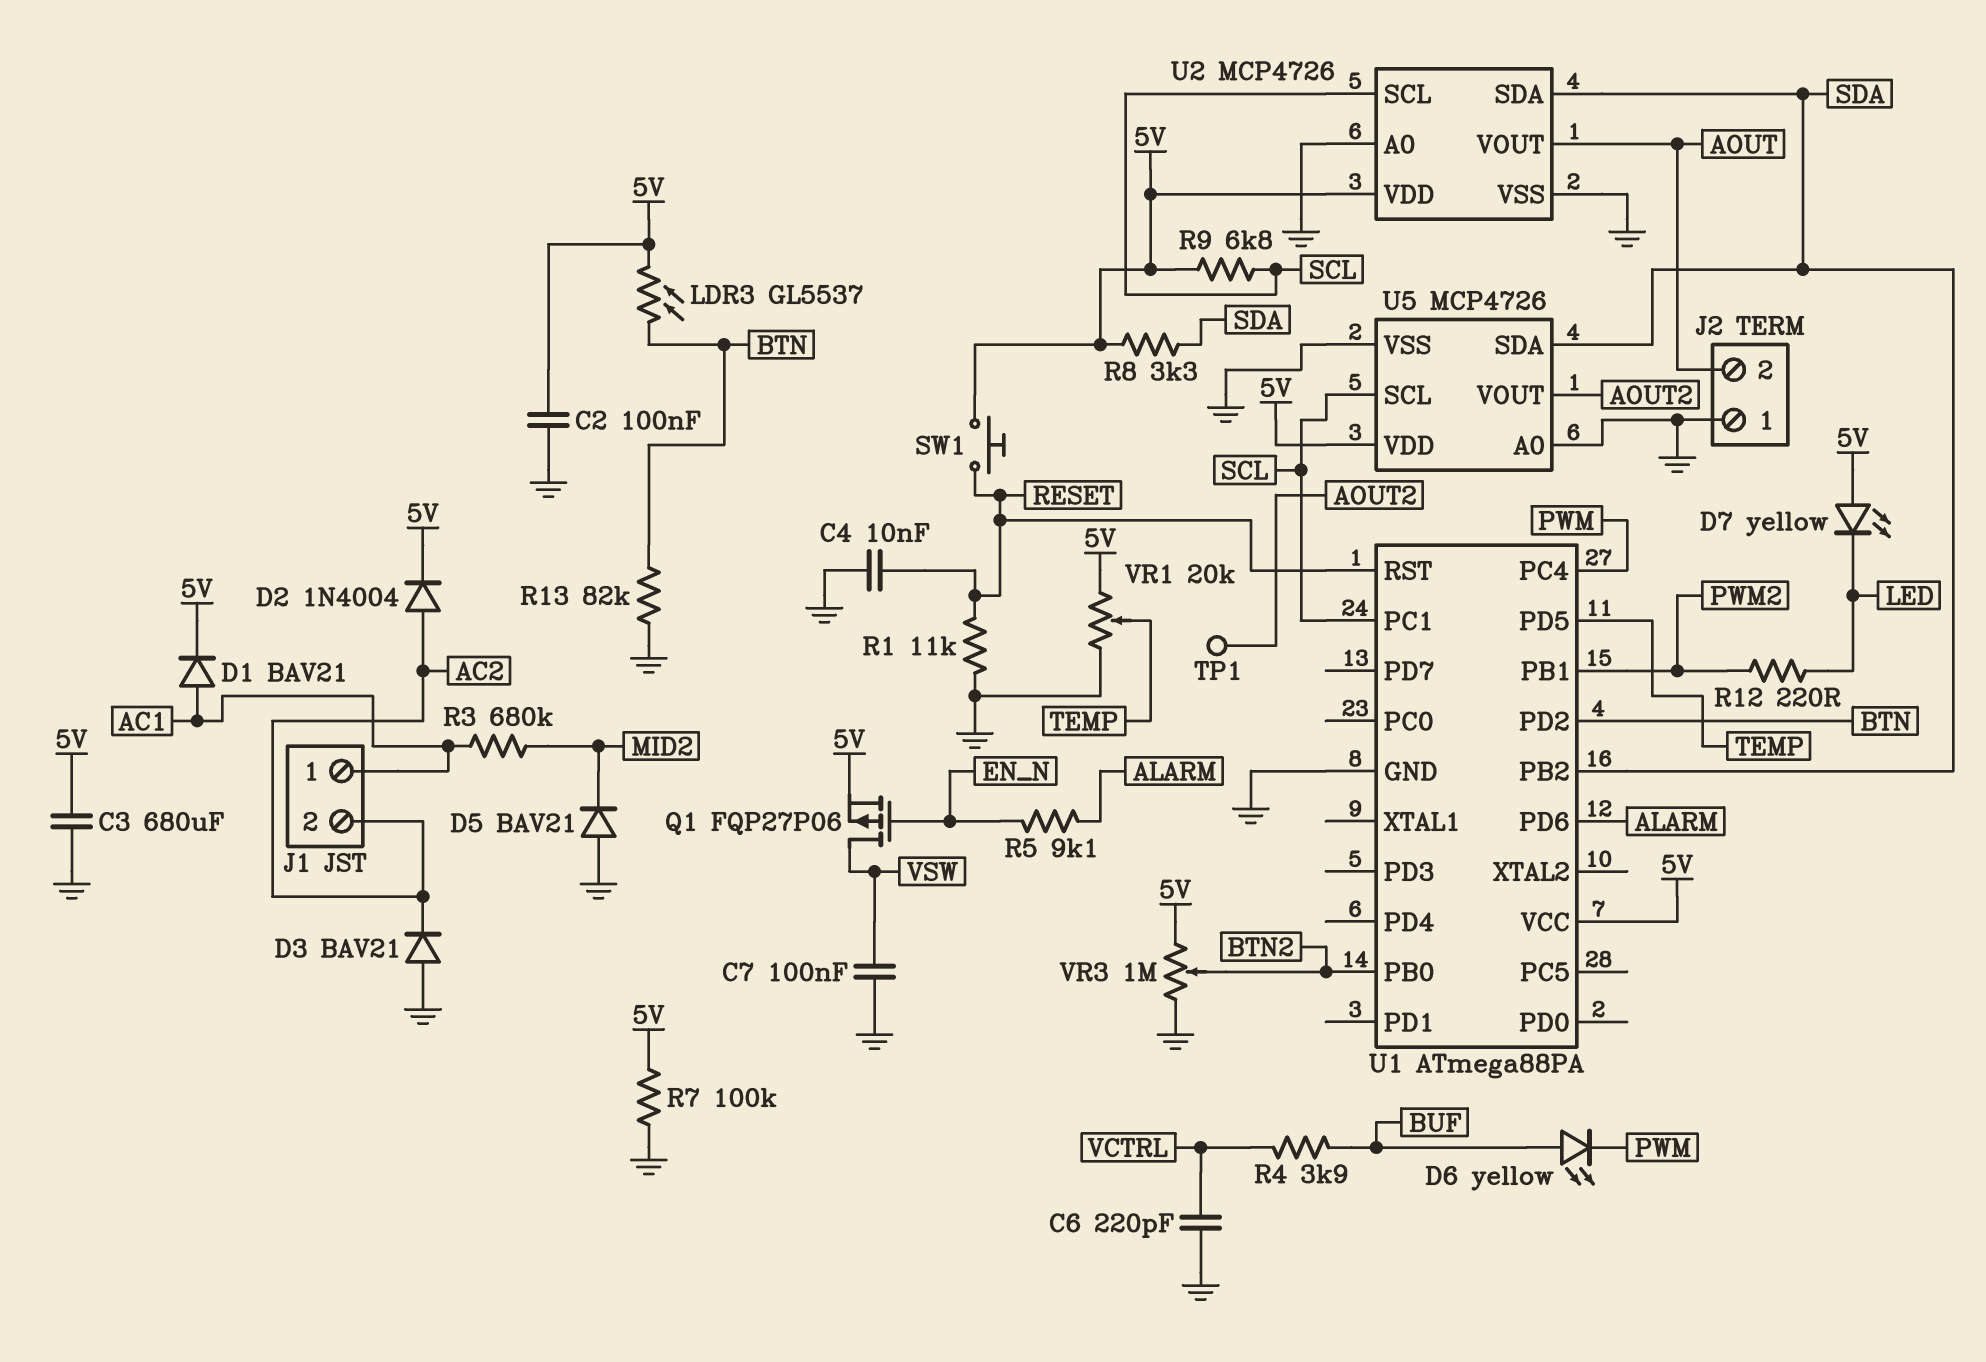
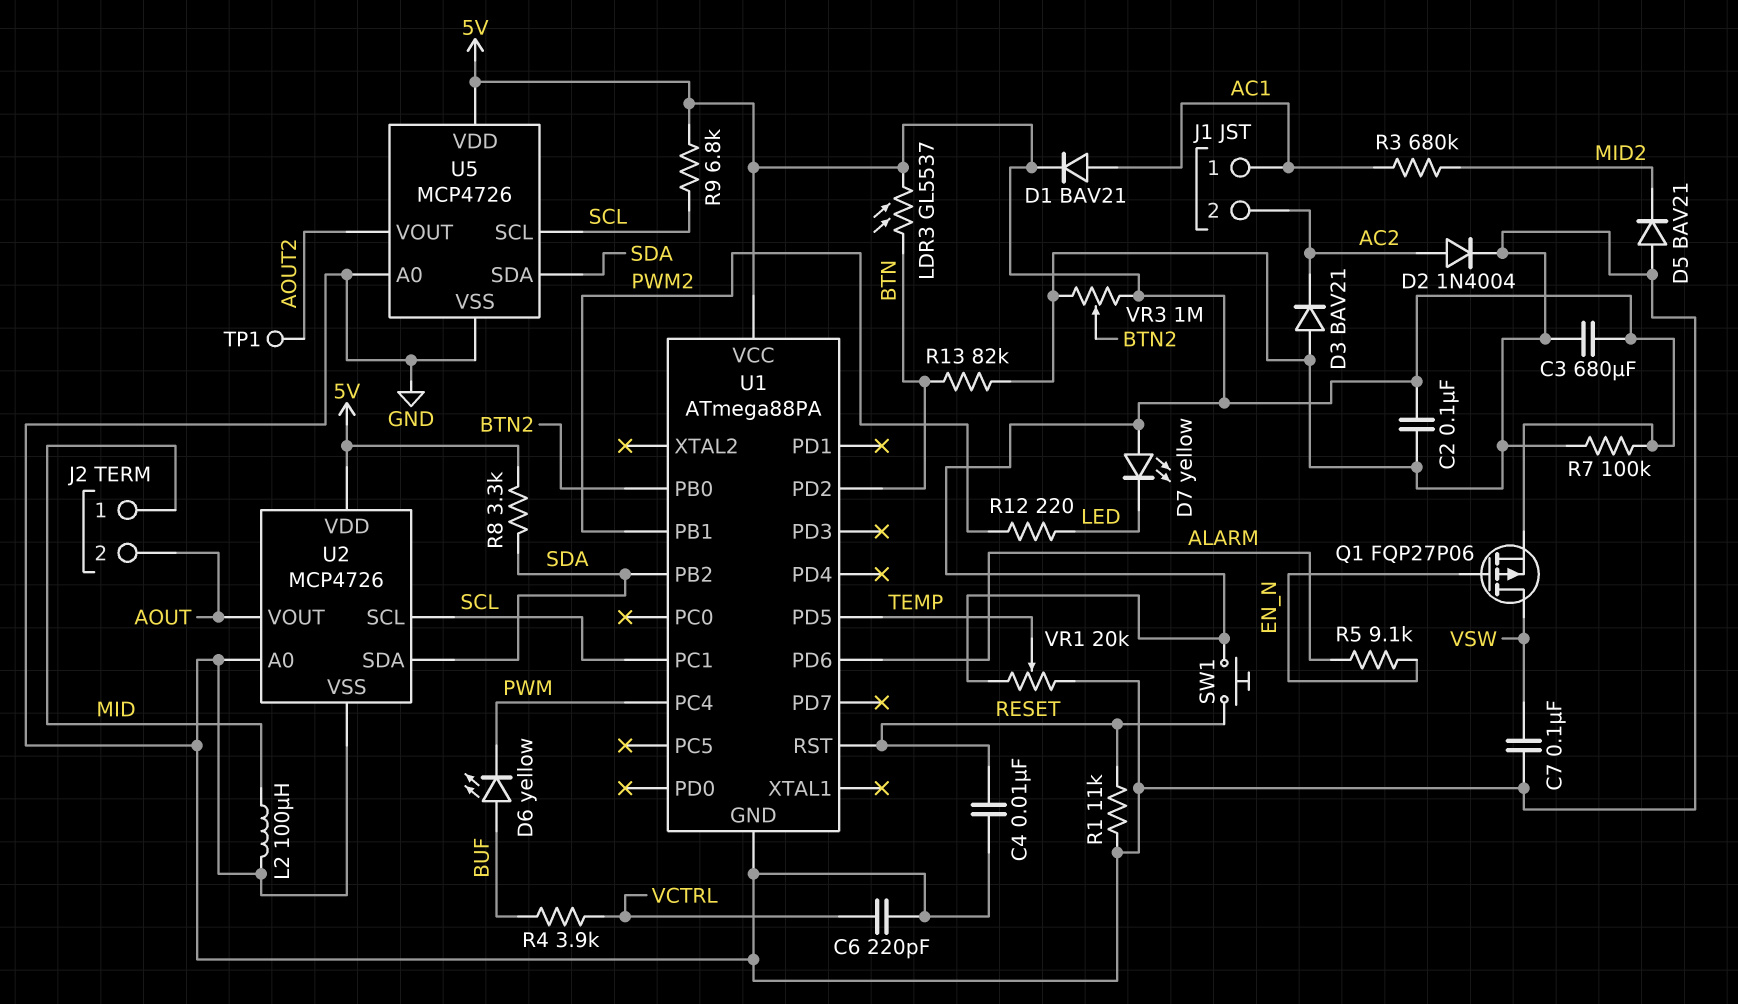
D2: diode 1N4004 (A AC2, K 5V) -> diode 1N4004 (A AC2, K GND)
J2 pin 1: GND -> MID
L2: none -> 100uH (GND, MID)

